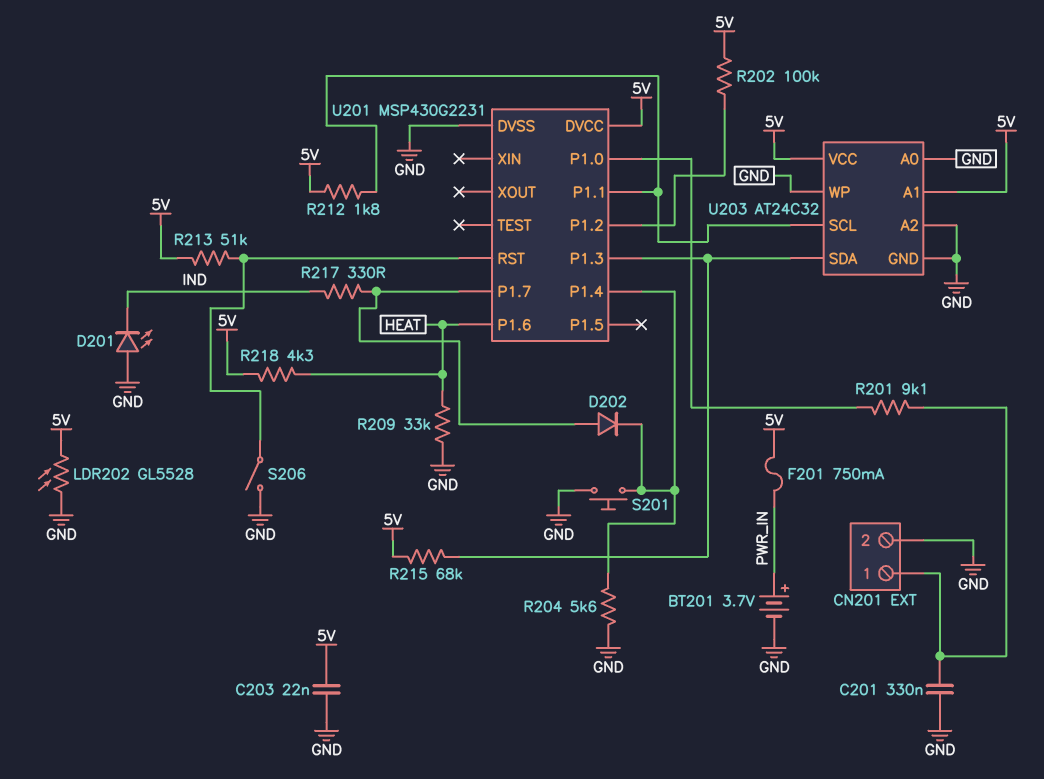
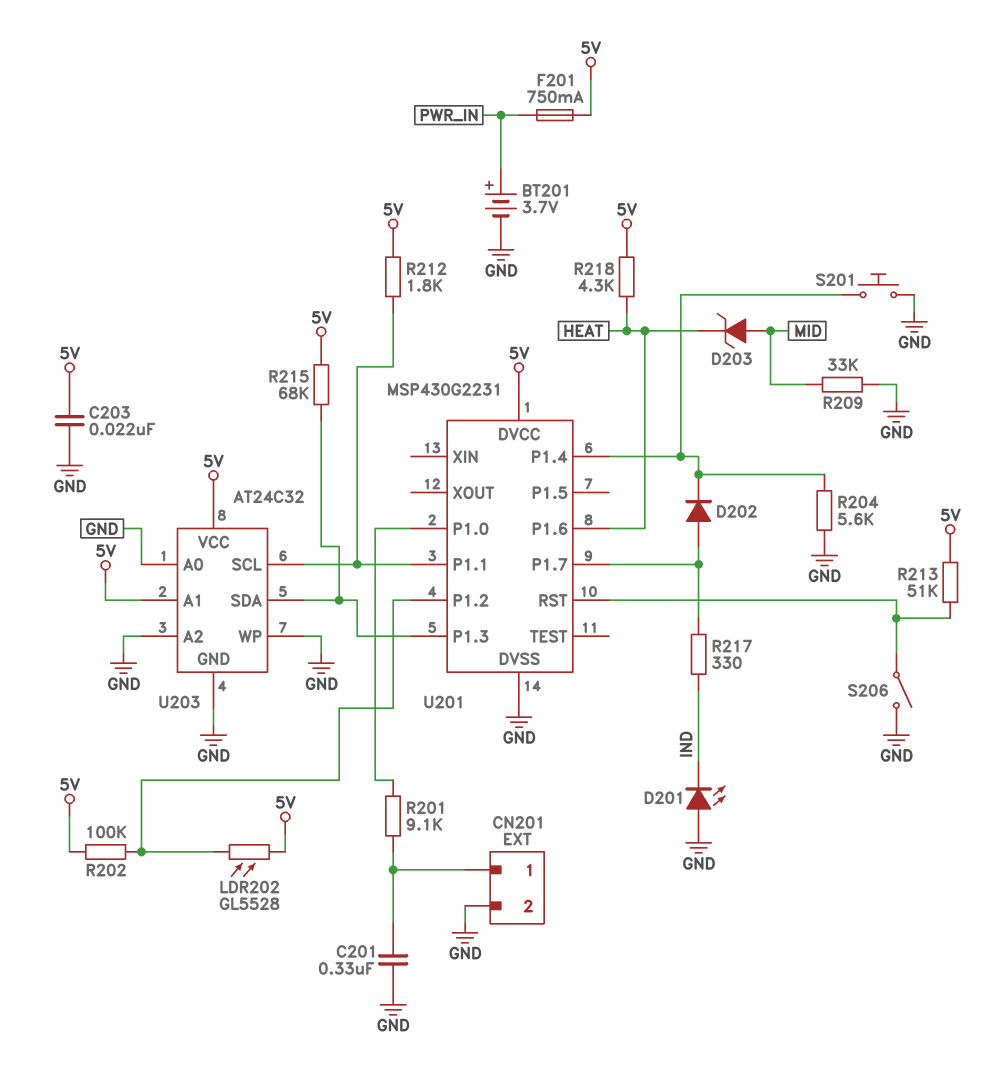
D203: none -> zener (A MID, K HEAT)
LDR202: GL5528 (5V, GND) -> GL5528 (5V, U201/P1.2)
R209: 33k (GND, HEAT) -> 33k (GND, MID)

